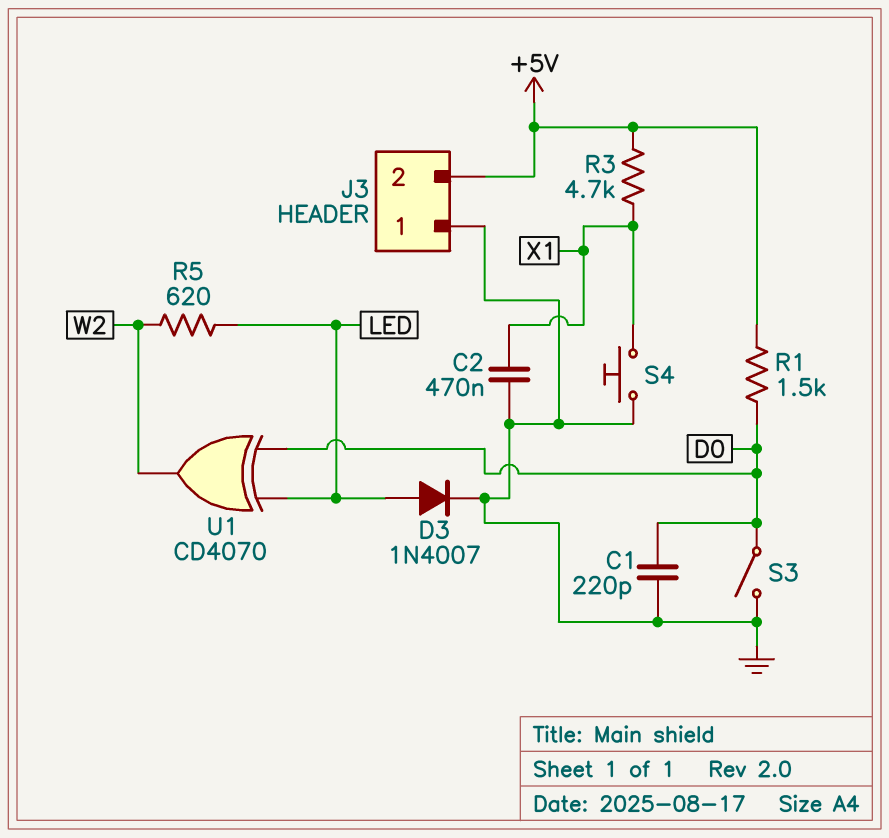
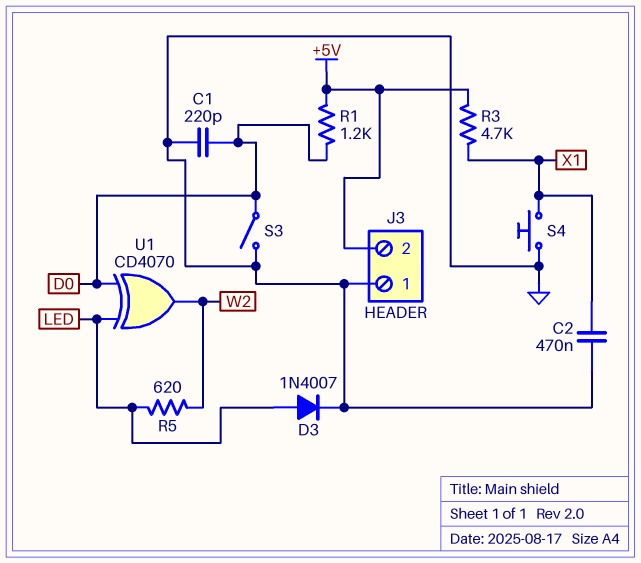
R1: 1.5k (+5V, D0) -> 1.2k (+5V, D0)

